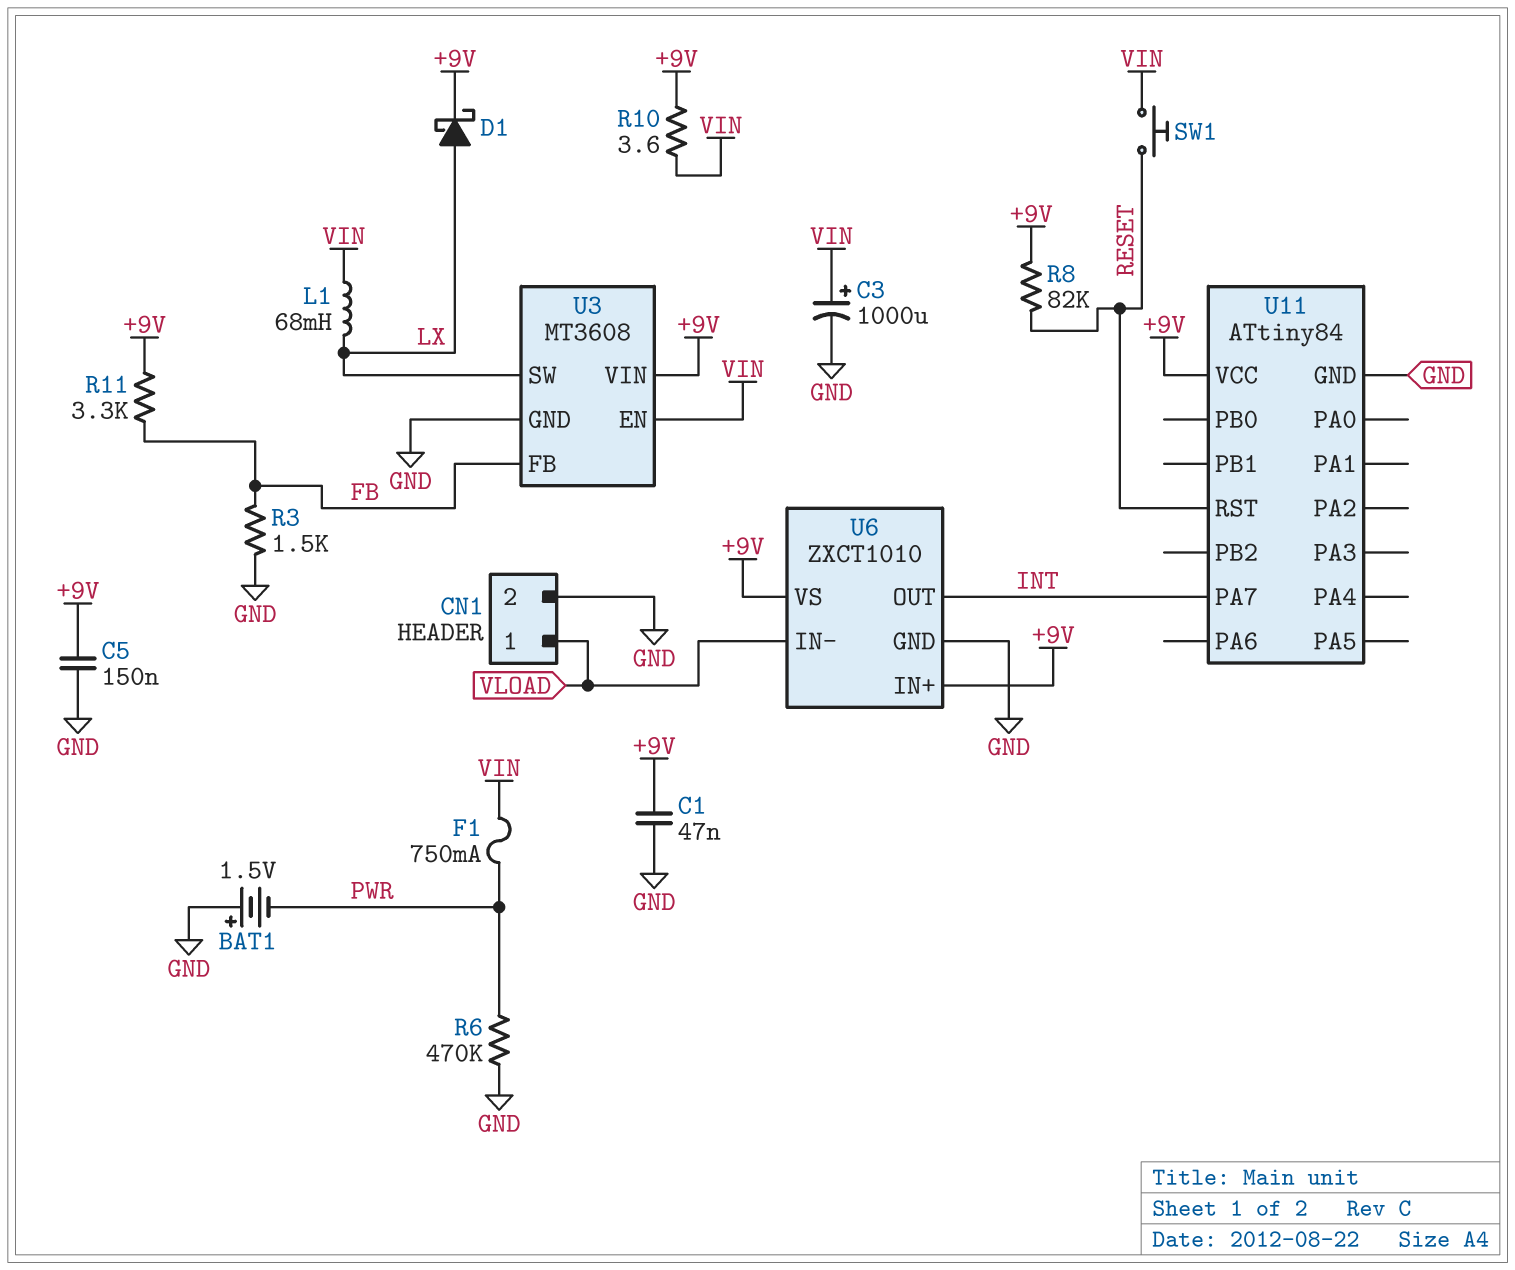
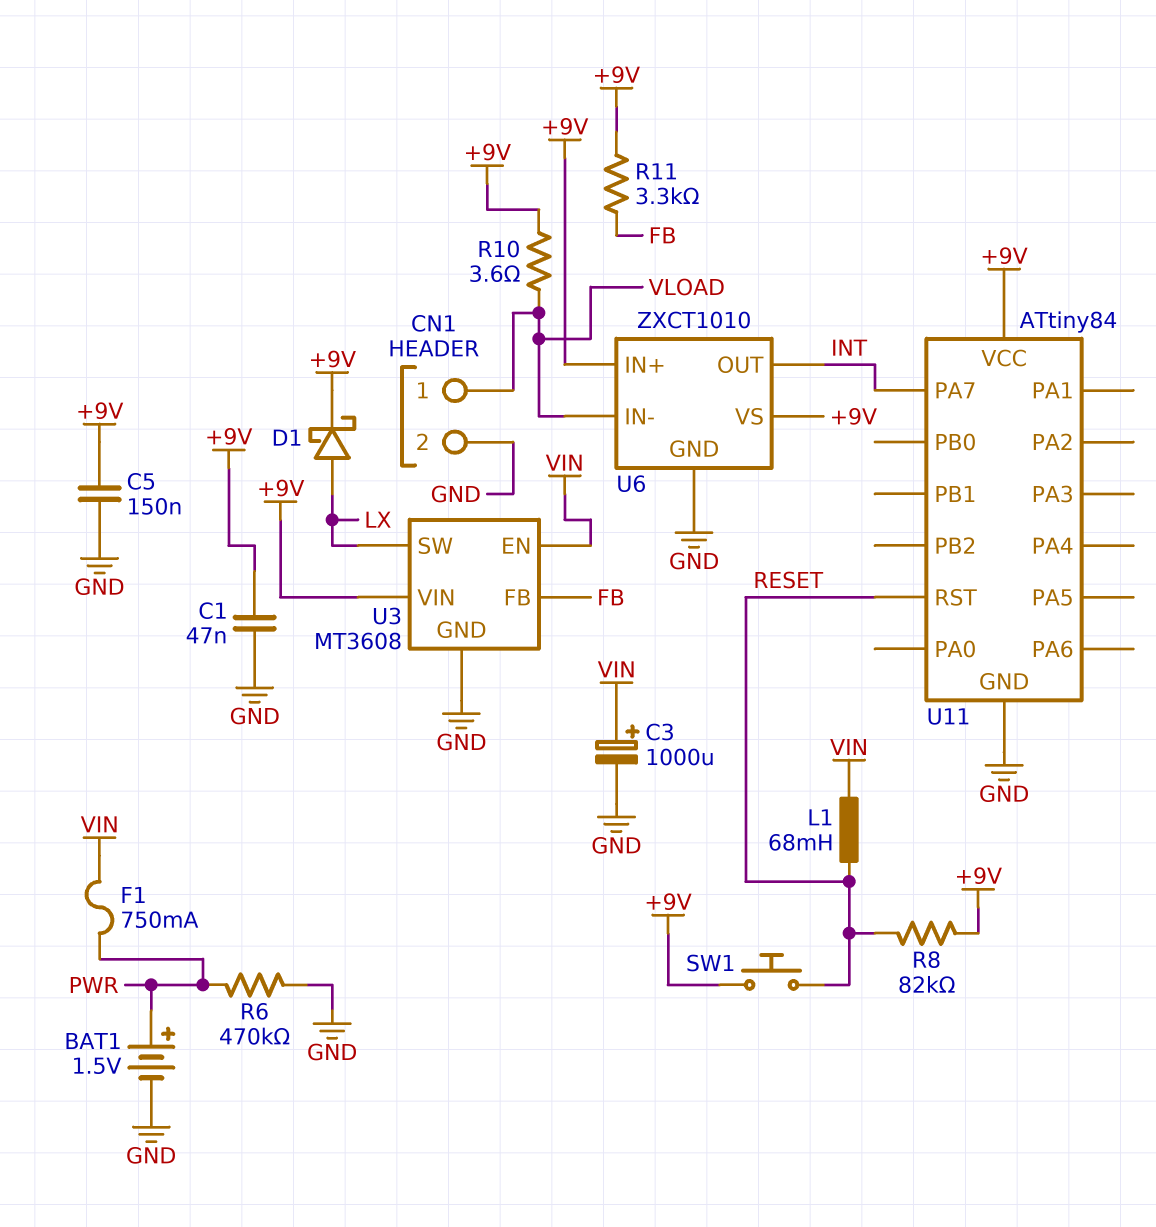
BAT1: 1.5V (plus GND, minus PWR) -> 1.5V (plus PWR, minus GND)
L1: 68mH (LX, VIN) -> 68mH (RESET, VIN)
R3: 1.5k (FB, GND) -> none
R10: 3.6 (+9V, VIN) -> 3.6 (+9V, VLOAD)
SW1: button (RESET, VIN) -> button (+9V, RESET)

